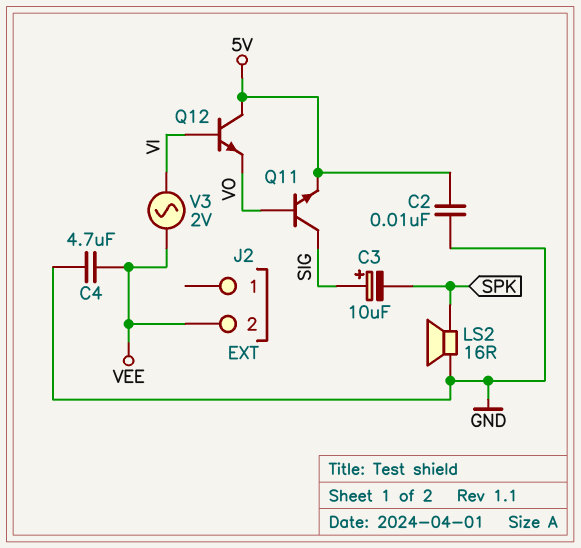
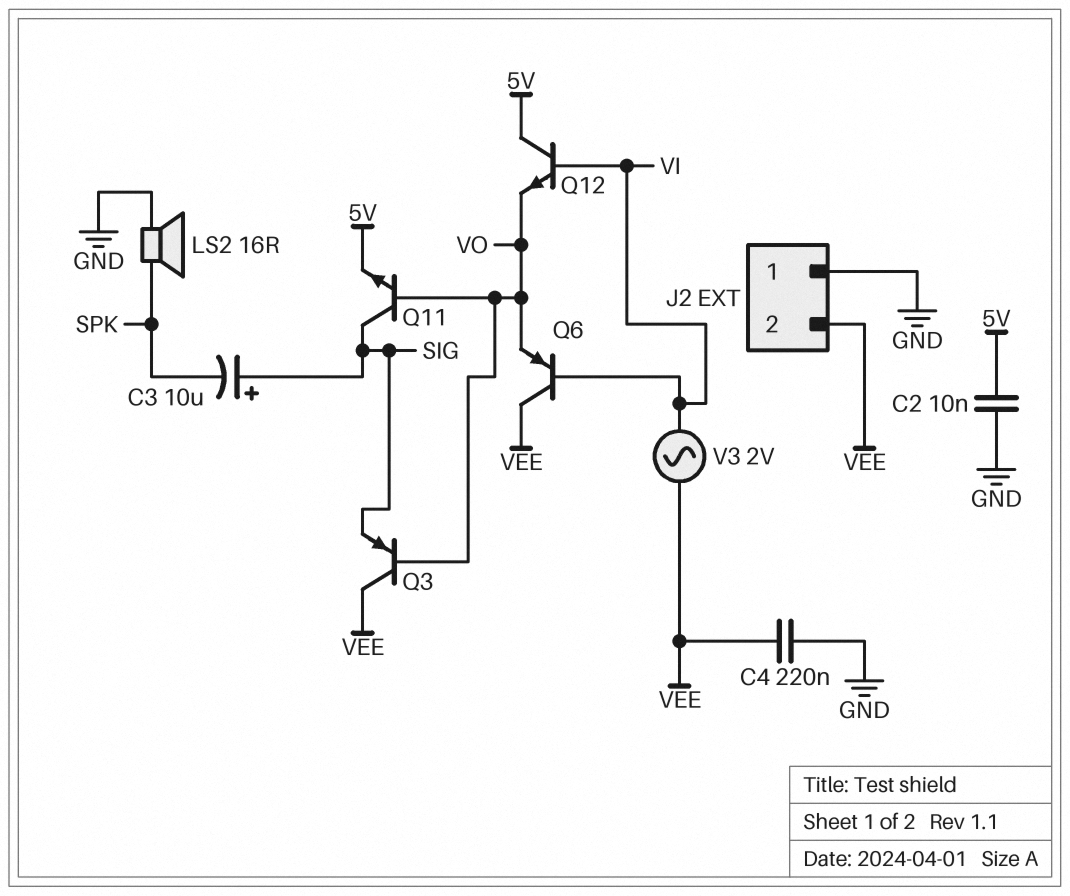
C4: 4.7uF (GND, VEE) -> 220nF (GND, VEE)
J2 pin 1: none -> GND
Q3: none -> PNP (B VO, C VEE, E SIG)
Q6: none -> PNP (B VI, C VEE, E VO)

